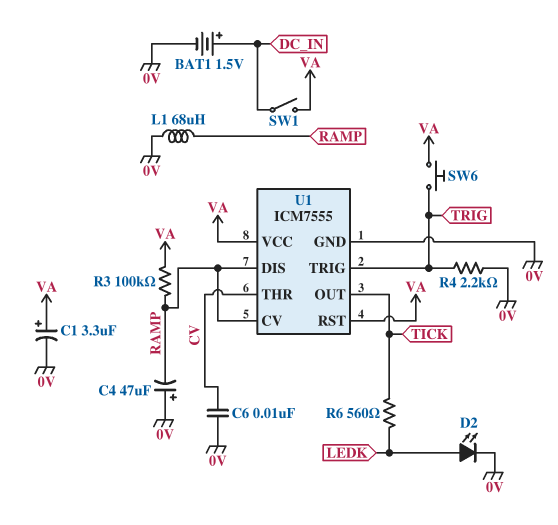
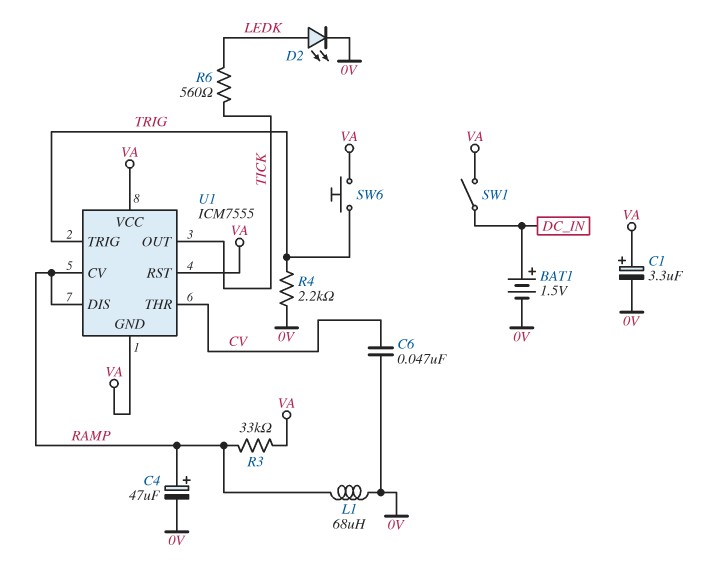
C4: 47uF (plus 0V, minus RAMP) -> 47uF (plus RAMP, minus 0V)
C6: 10nF (0V, CV) -> 47nF (0V, CV)
R3: 100k (RAMP, VA) -> 33k (RAMP, VA)
U1 pin GND: 0V -> VA

